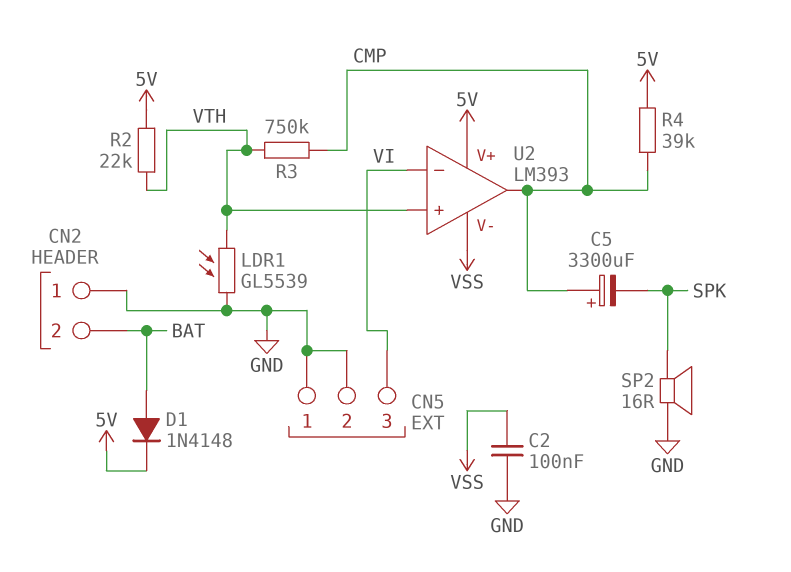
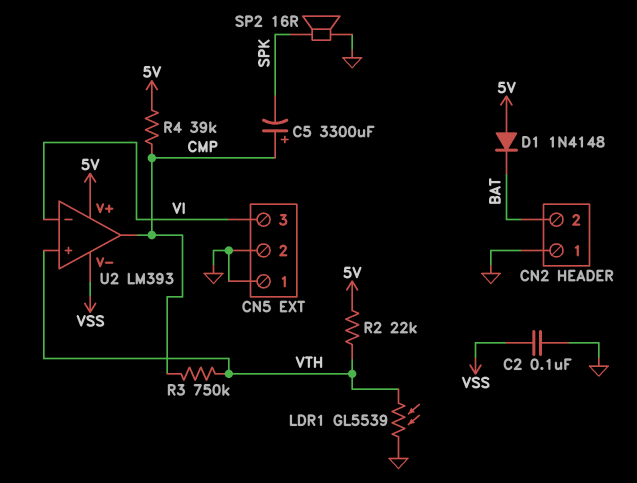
D1: diode 1N4148 (A BAT, K 5V) -> diode 1N4148 (A 5V, K BAT)

